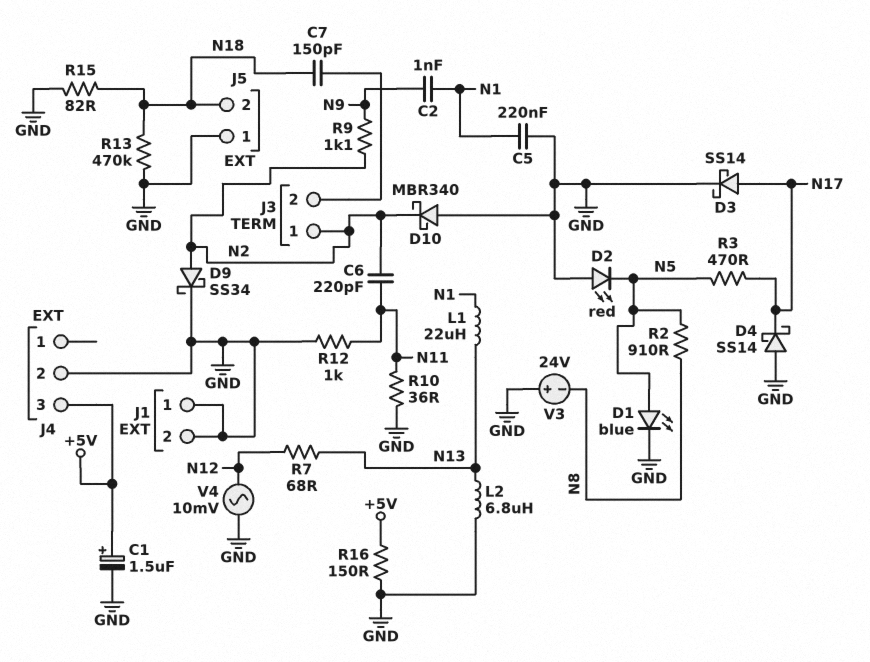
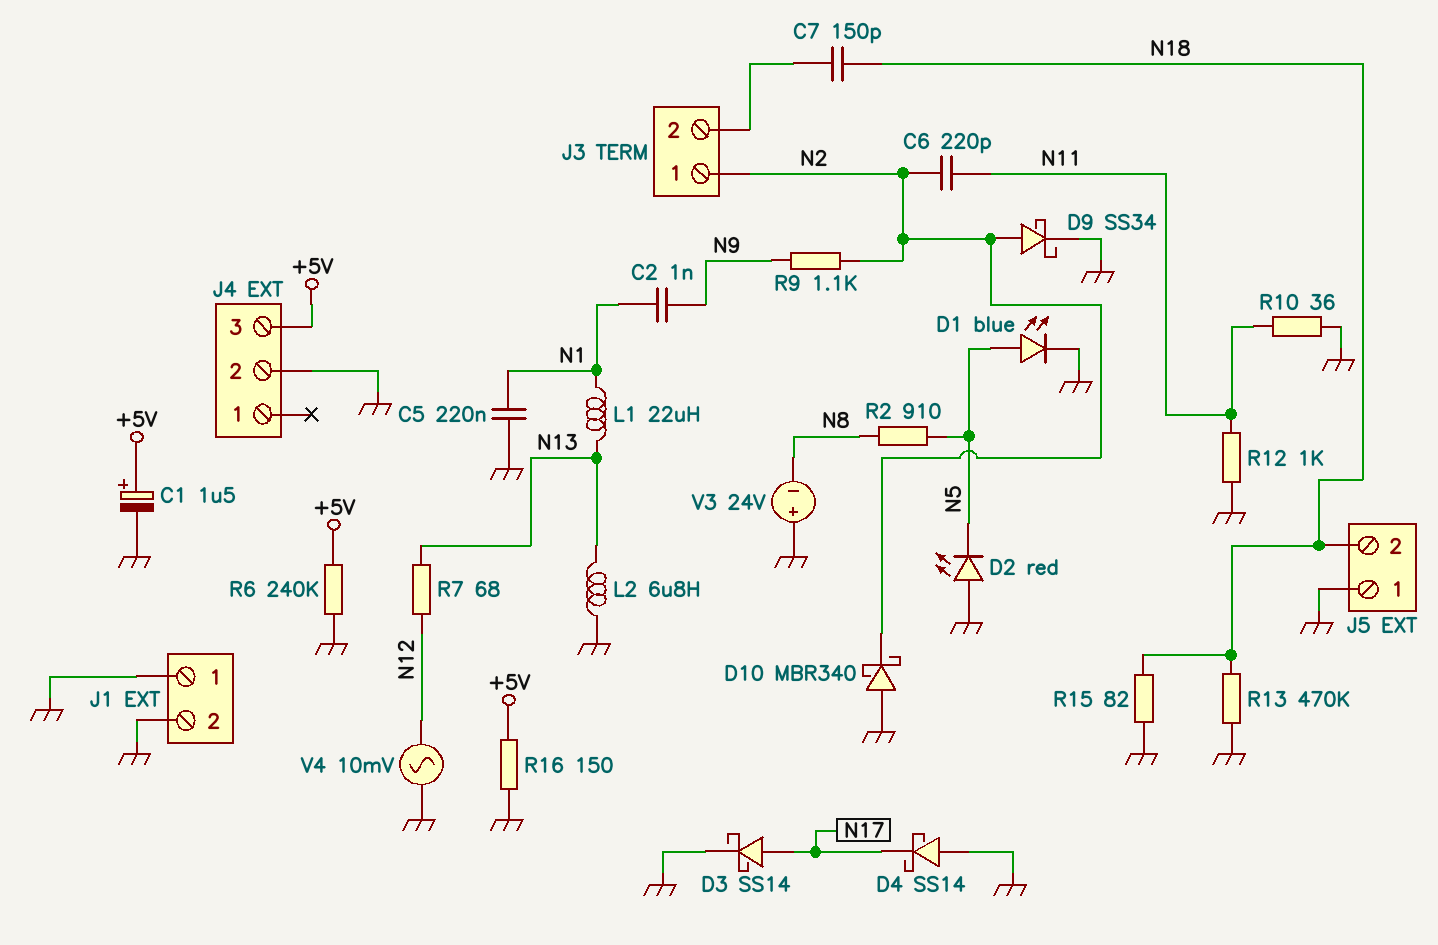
R3: 470 (N5, N17) -> none
R6: none -> 240k (+5V, GND)

